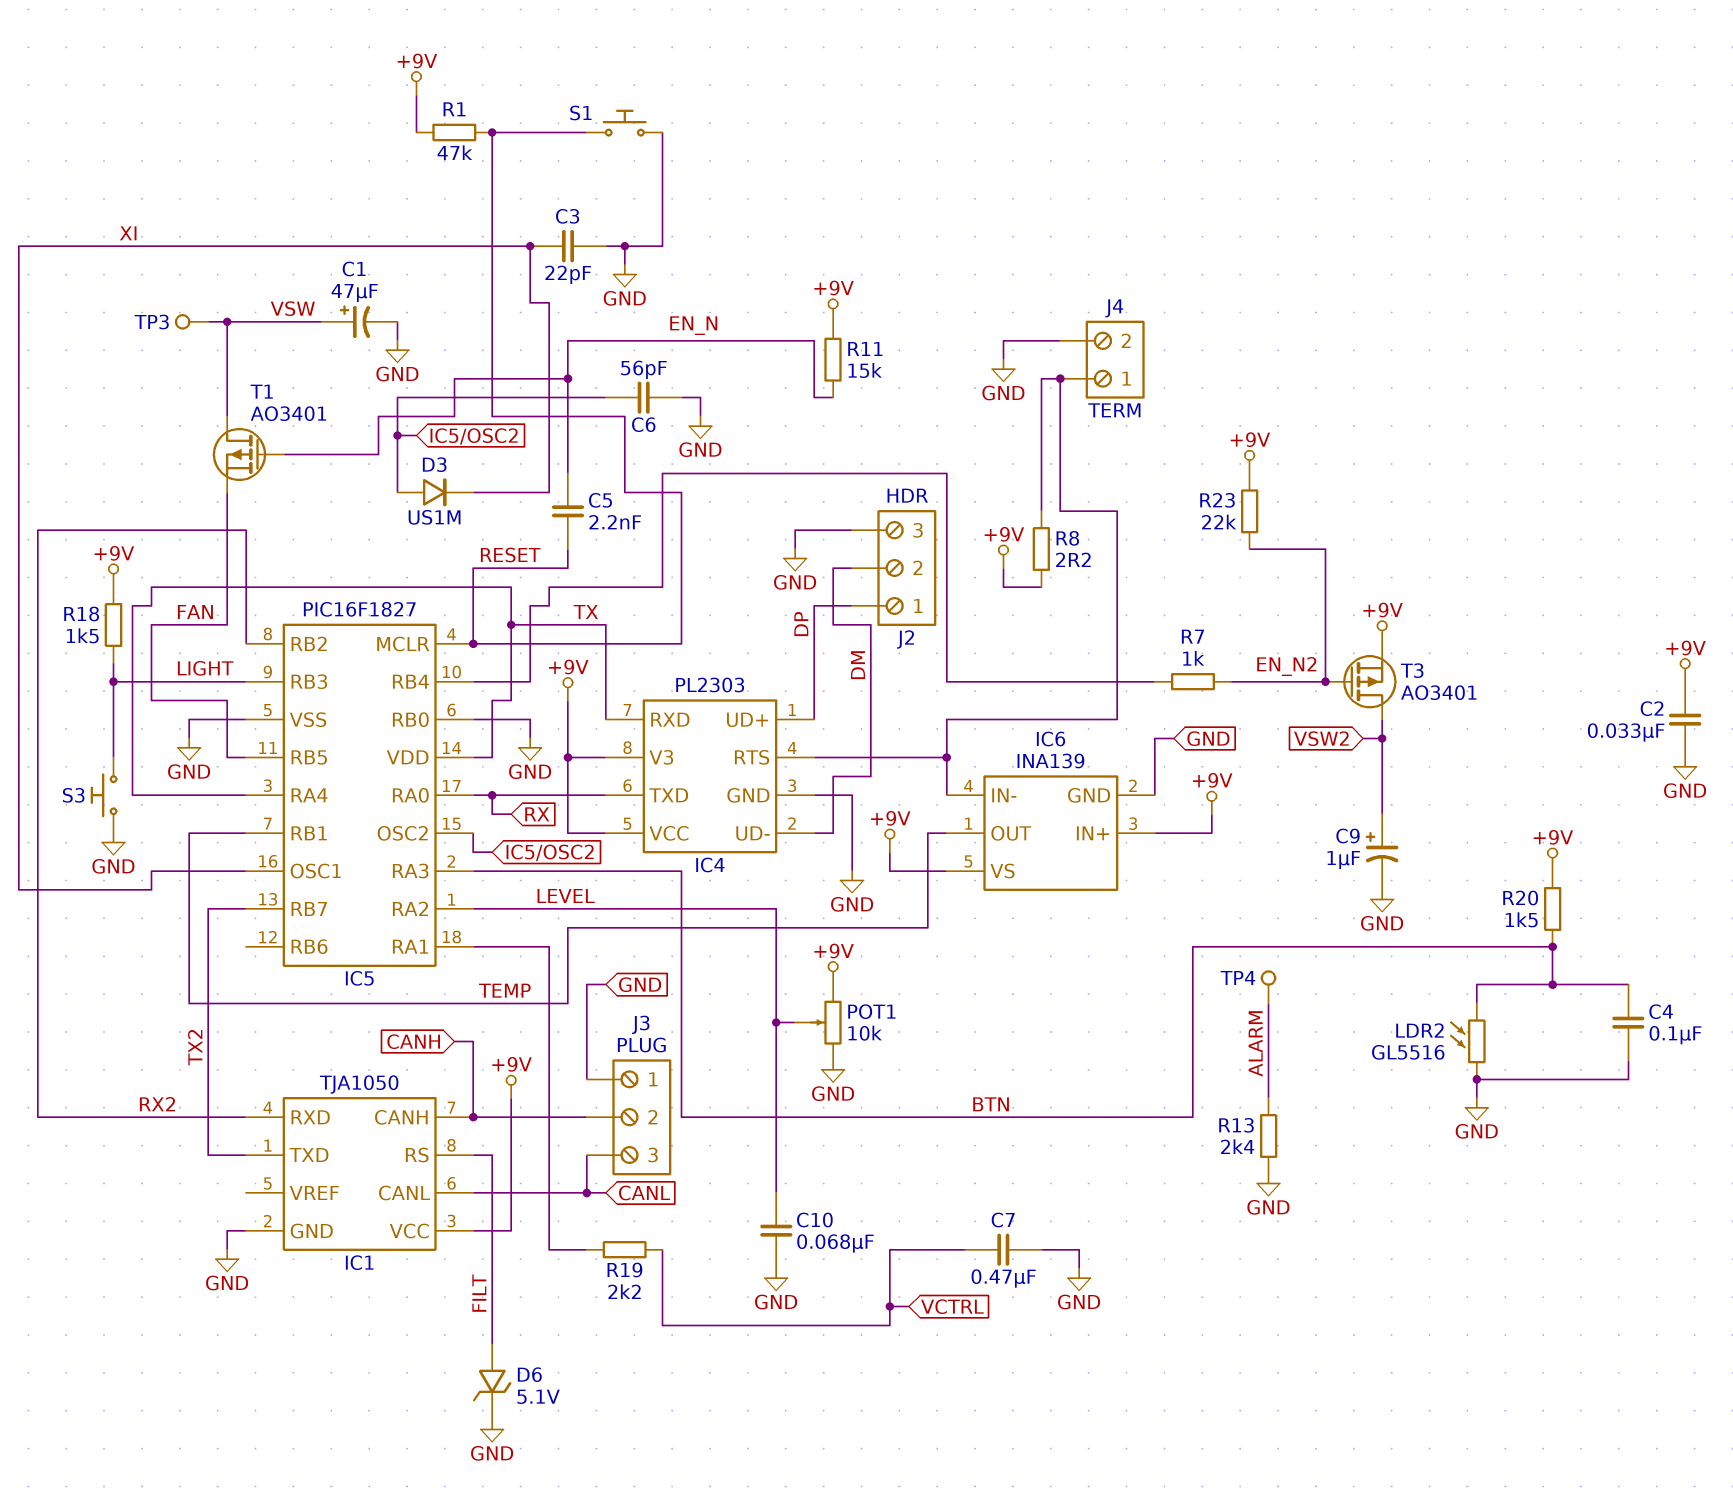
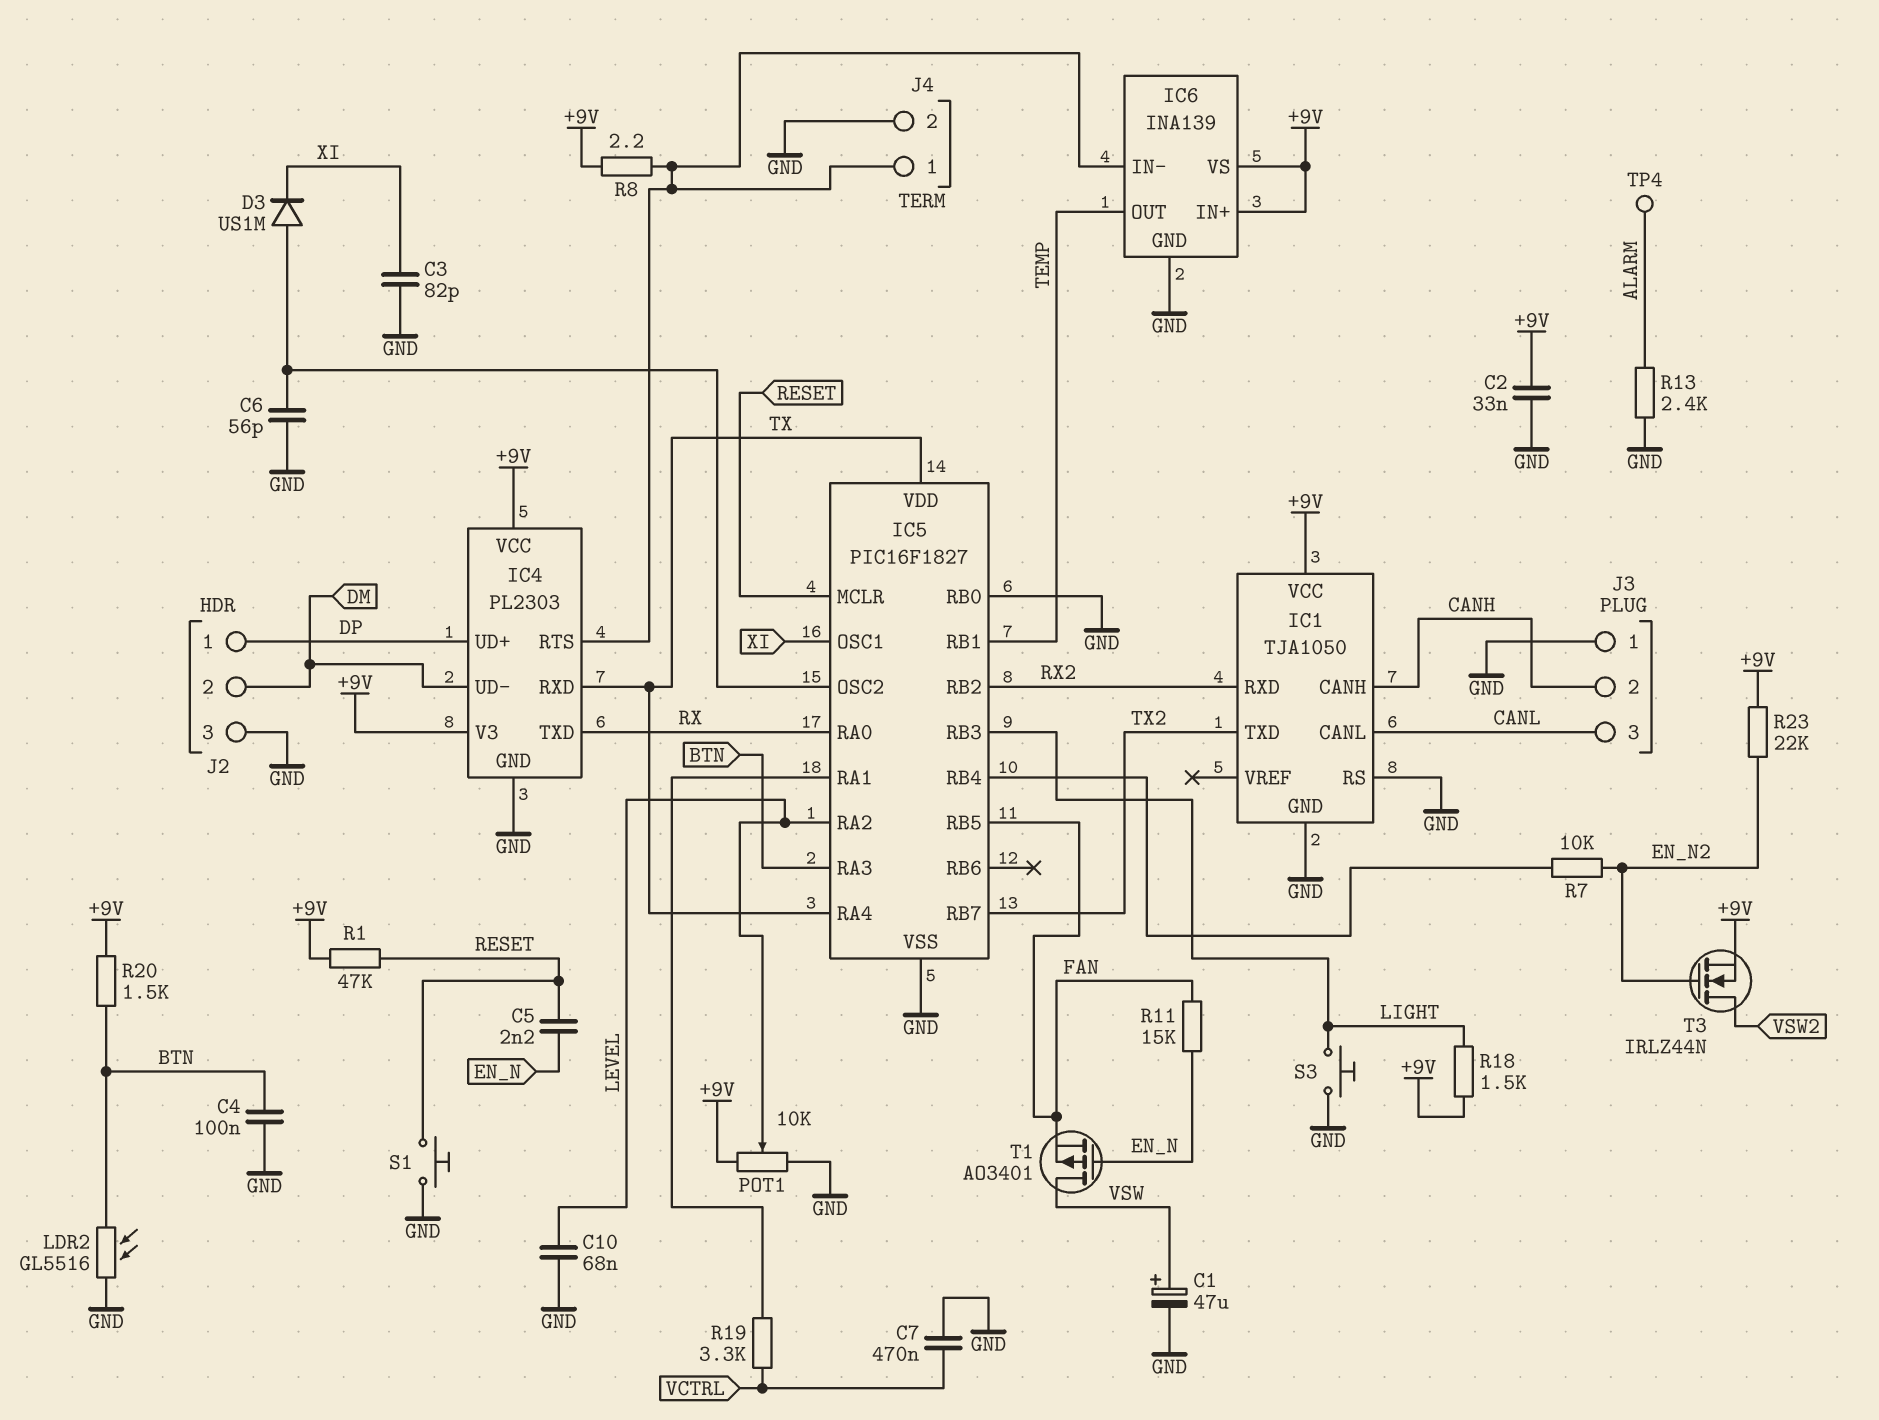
C3: 22pF (GND, XI) -> 82pF (GND, XI)
C9: 1uF (plus VSW2, minus GND) -> none
D6: zener 5.1V (A FILT, K GND) -> none
IC1 pin RS: FILT -> GND
R7: 1k (EN_N2, IC5/RB4) -> 10k (EN_N2, IC5/RB4)
R11: 15k (+9V, EN_N) -> 15k (EN_N, FAN)
R19: 2.2k (IC5/RA1, VCTRL) -> 3.3k (IC5/RA1, VCTRL)
T3: PMOS AO3401 (G EN_N2, D VSW2, S +9V) -> NMOS IRLZ44N (G EN_N2, D VSW2, S +9V)
TP3: test point (VSW) -> none

